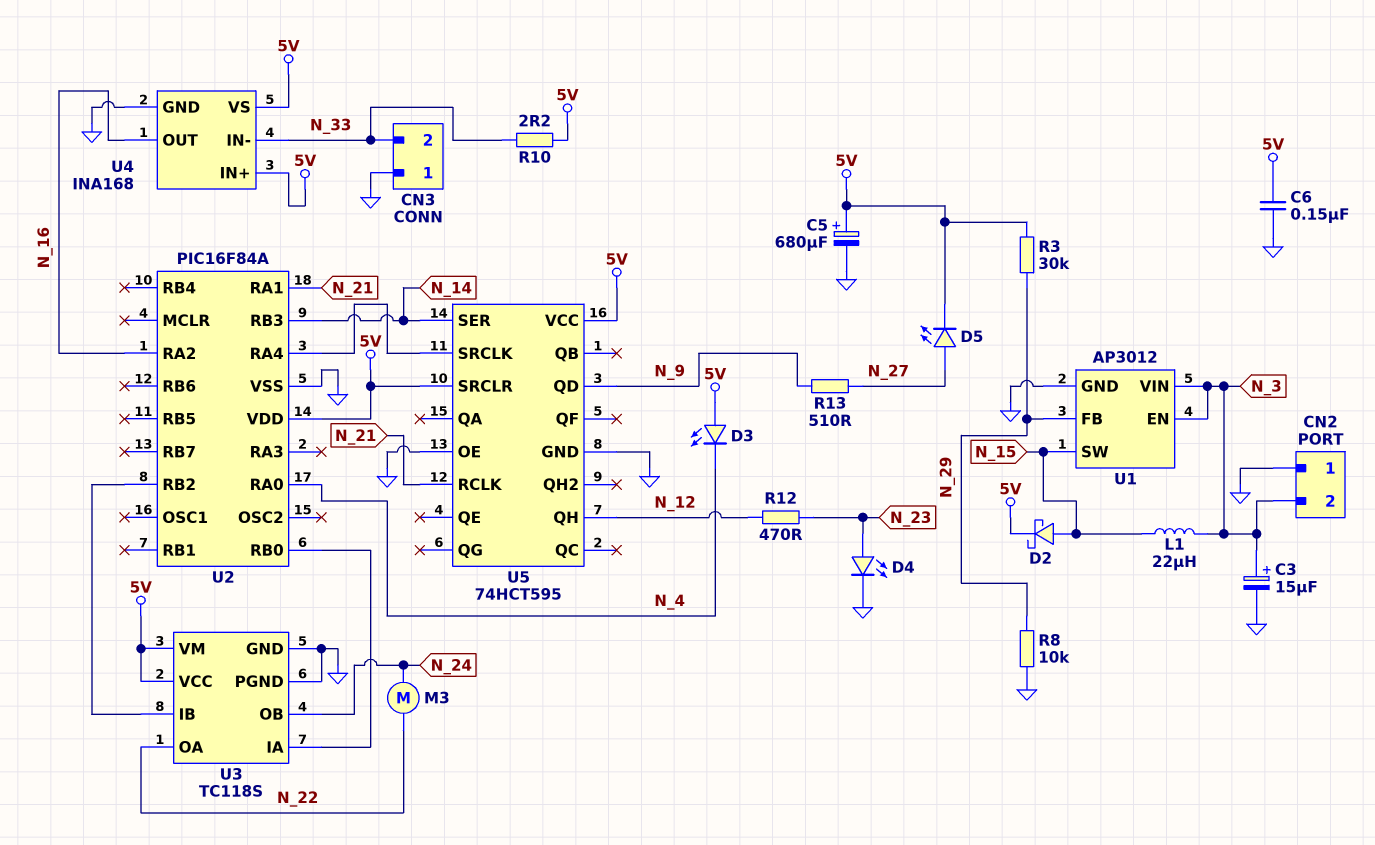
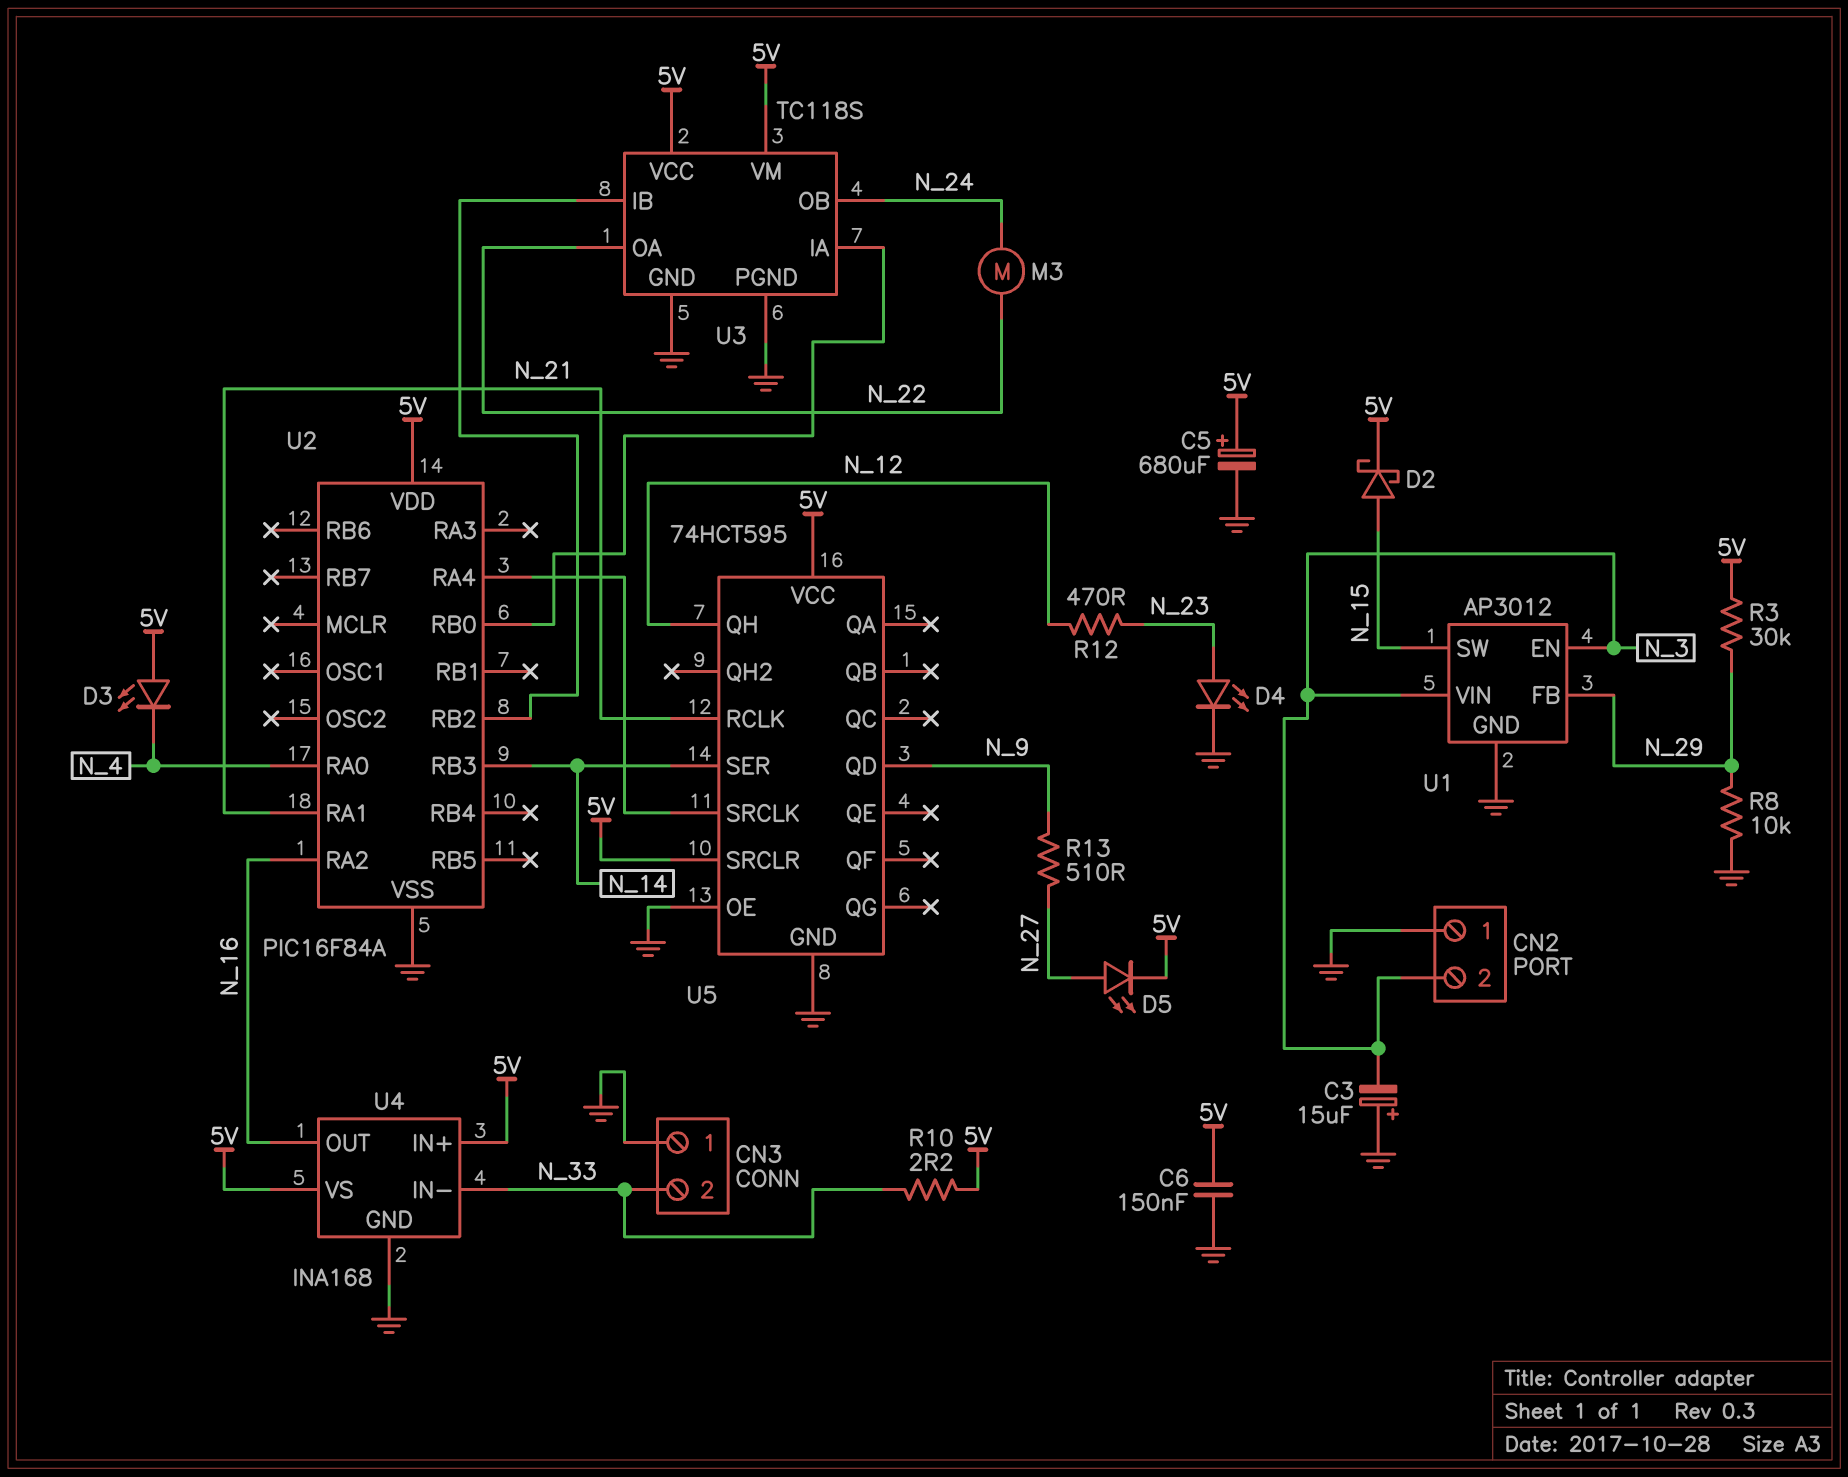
C3: 15uF (plus N_3, minus GND) -> 15uF (plus GND, minus N_3)
L1: 22uH (N_3, N_15) -> none

